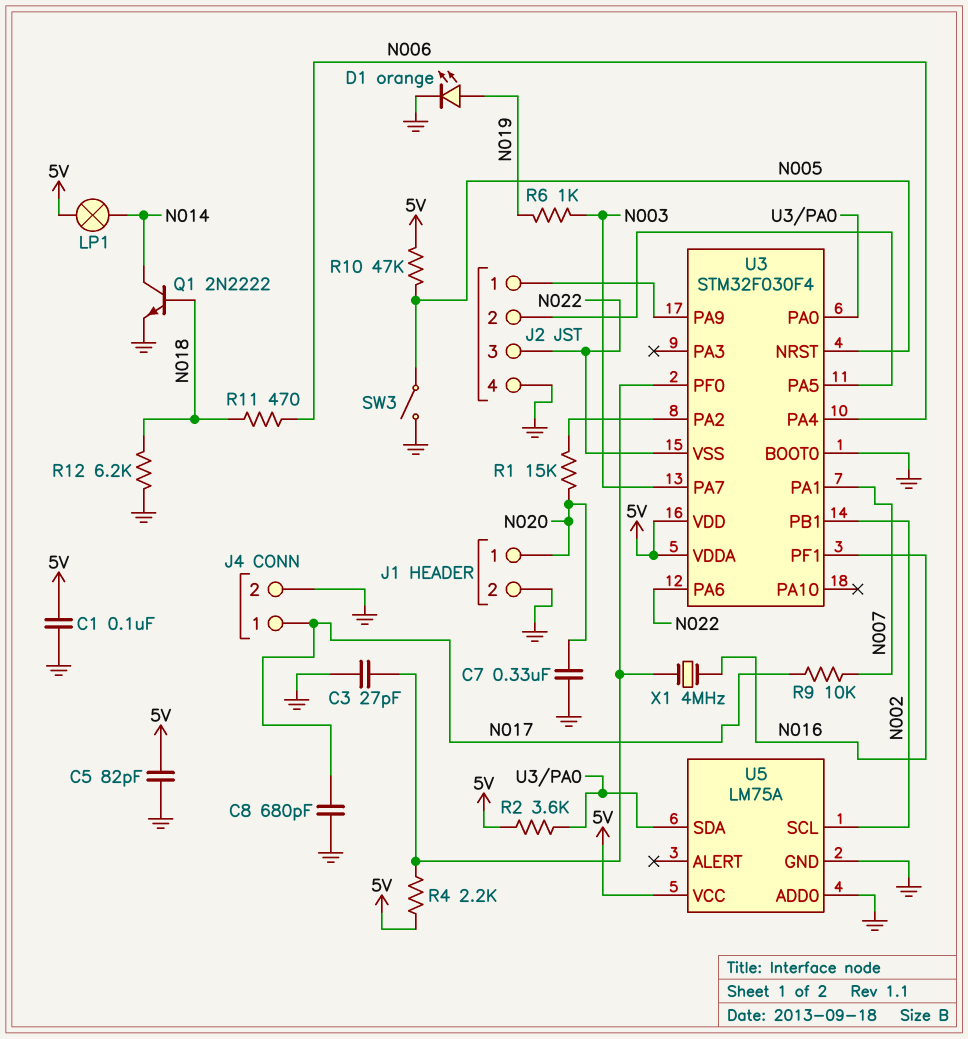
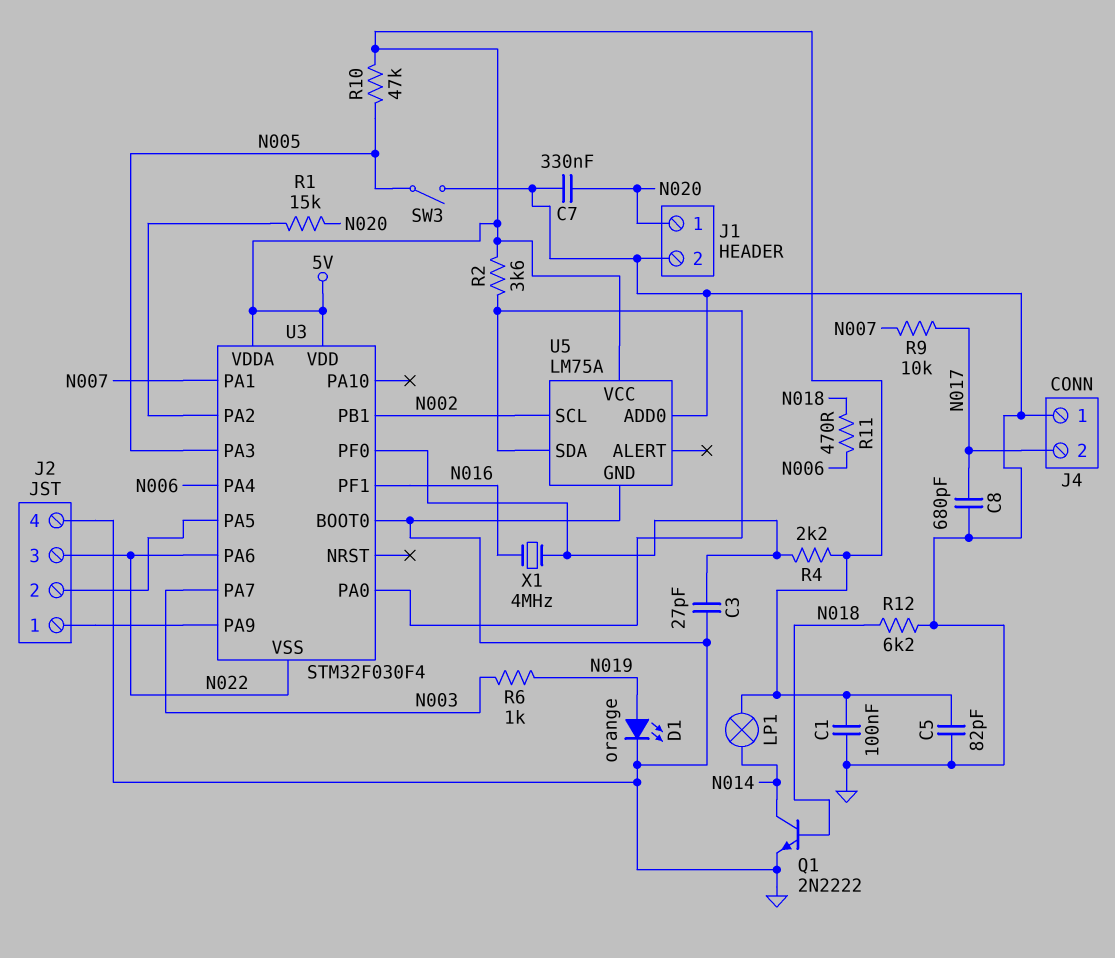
J4 pin 1: N017 -> GND
J4 pin 2: GND -> N017
U3 pin NRST: N005 -> none
U3 pin PA3: none -> N005

